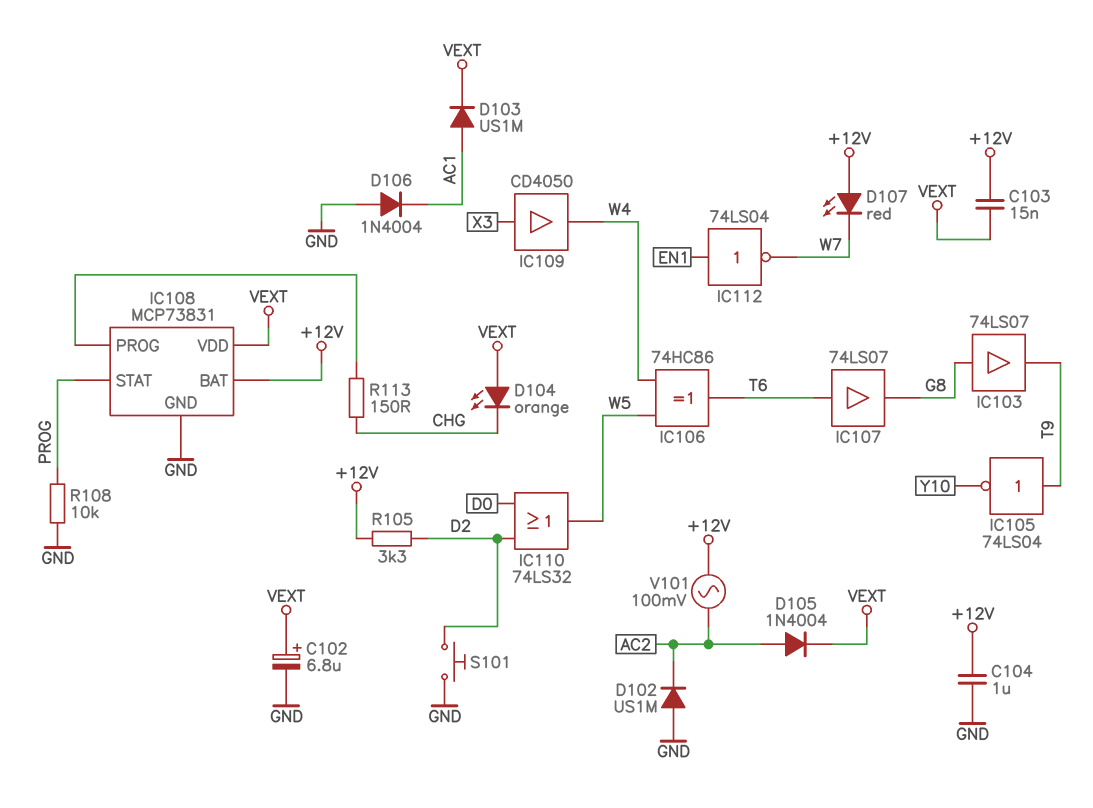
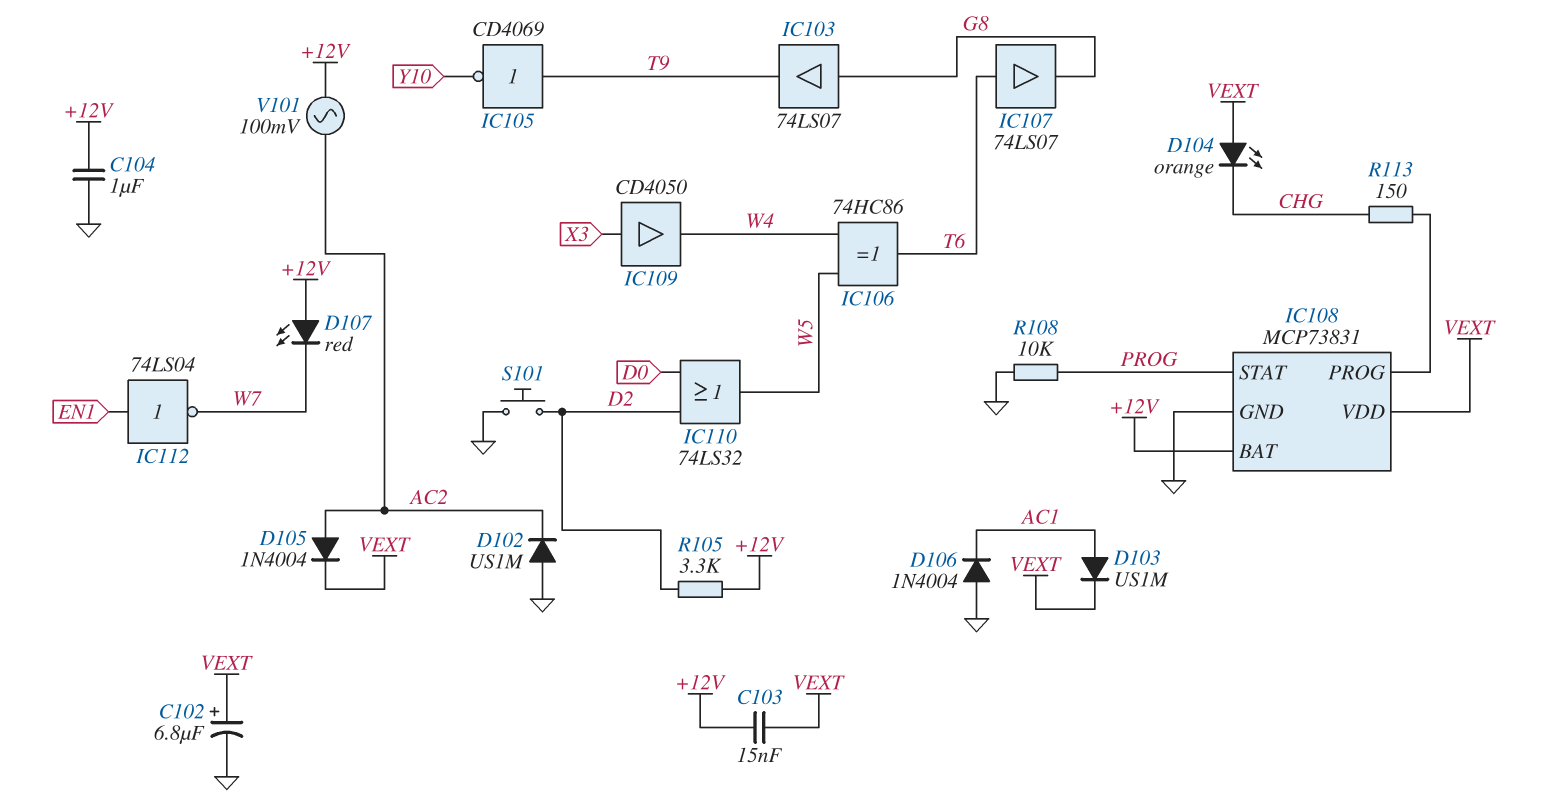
IC105: NOT 74LS04 (in T9, out Y10) -> NOT CD4069 (in T9, out Y10)

